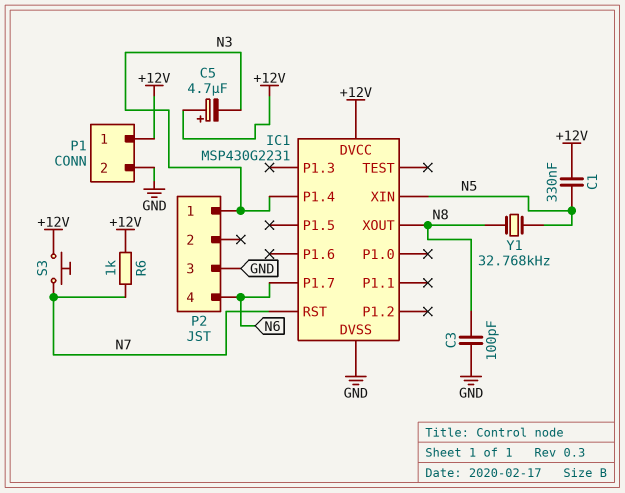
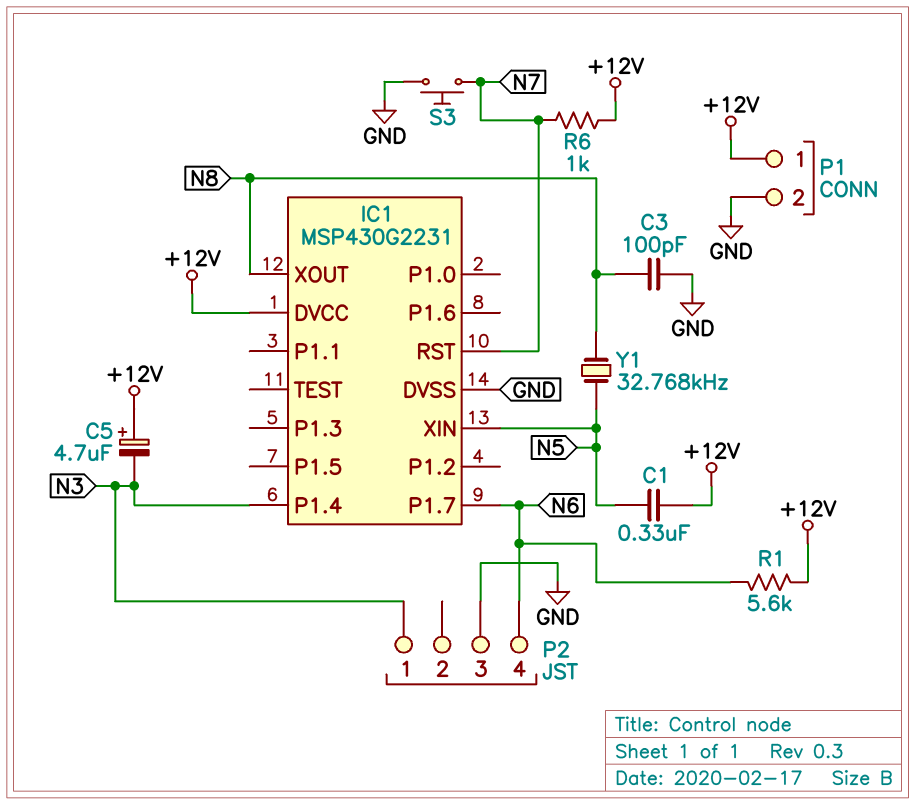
R1: none -> 5.6k (+12V, N6)
S3: button (+12V, N7) -> button (GND, N7)

